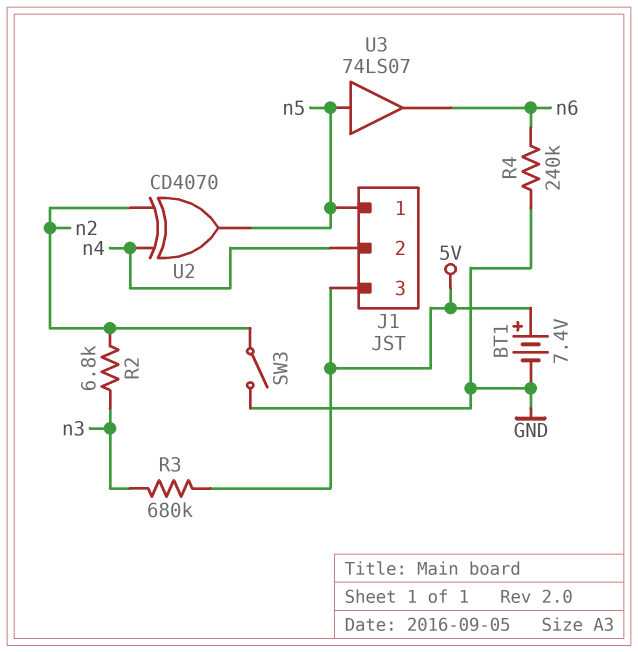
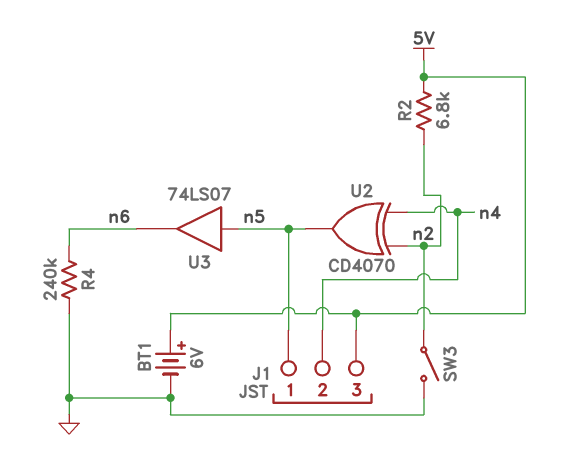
BT1: 7.4V (plus 5V, minus GND) -> 6V (plus 5V, minus GND)
R2: 6.8k (n2, n3) -> 6.8k (5V, n2)
R3: 680k (5V, n3) -> none

